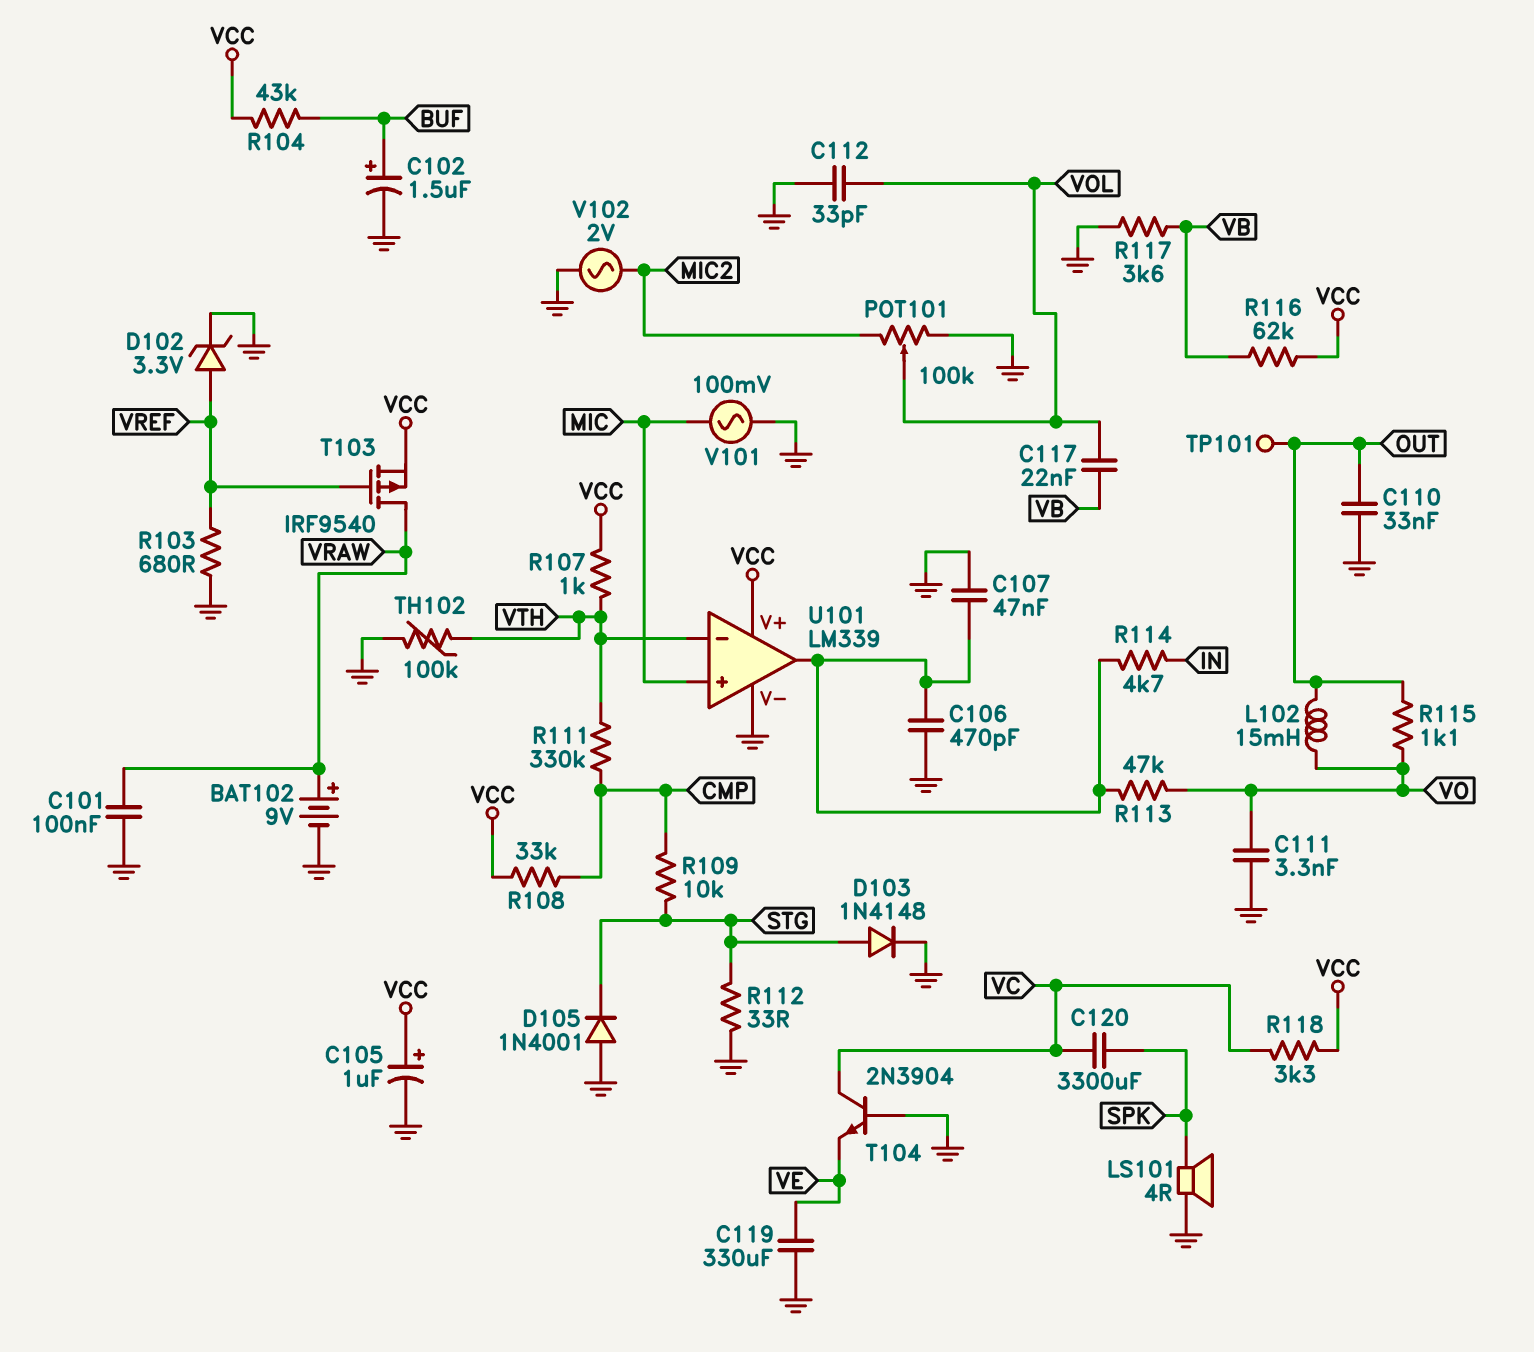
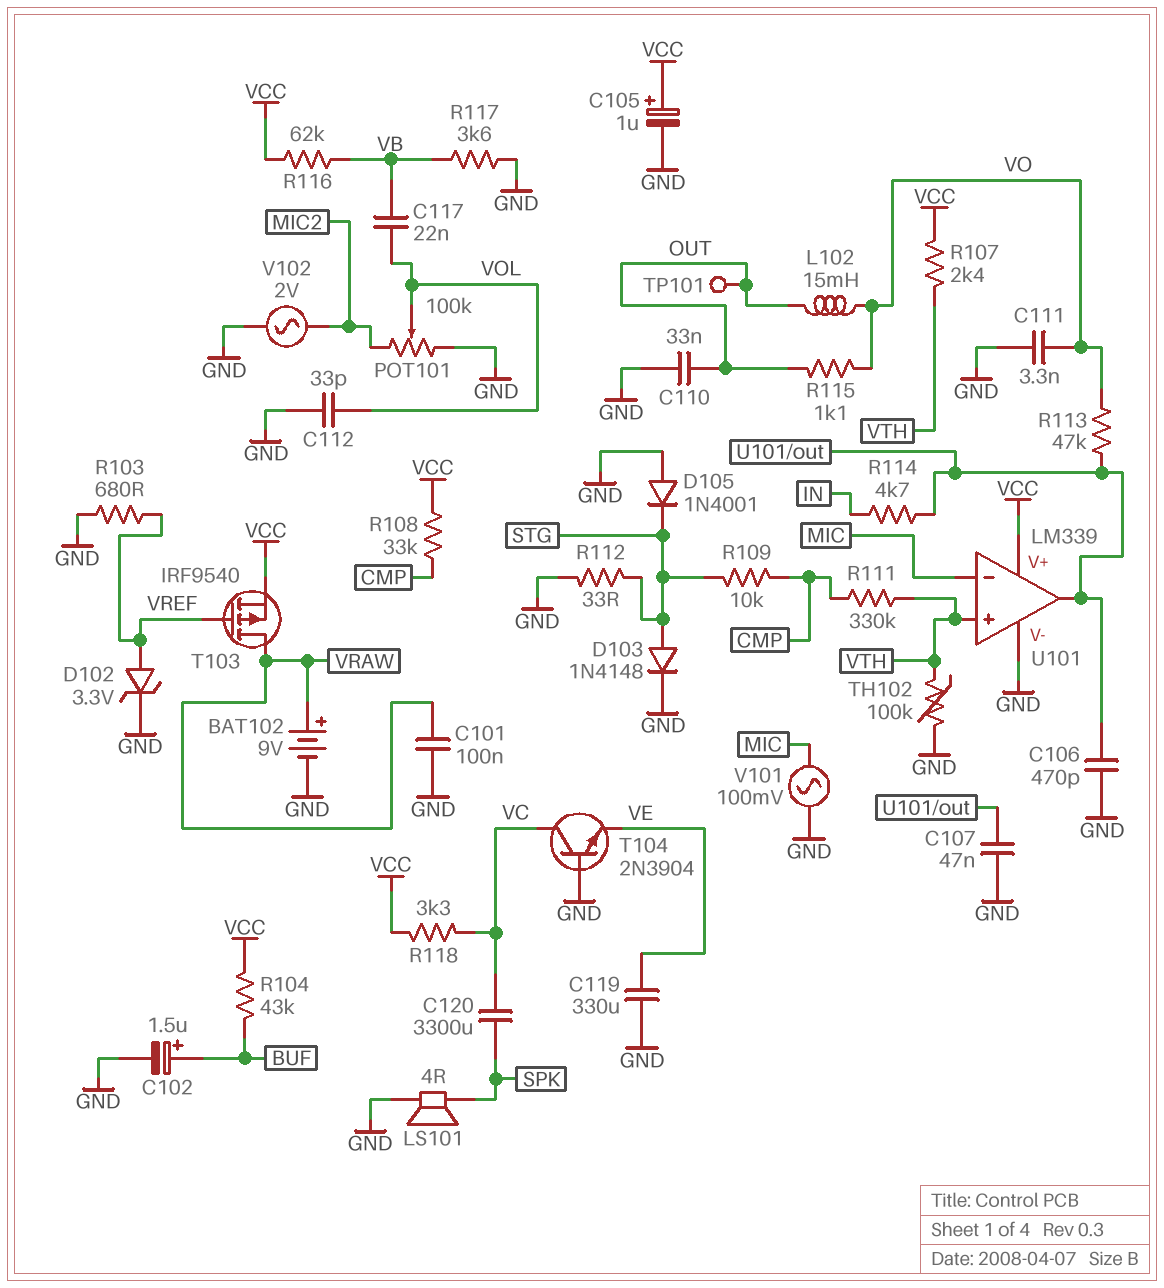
R107: 1k (VCC, VTH) -> 2.4k (VCC, VTH)
U101 pin in+: MIC -> VTH
U101 pin in-: VTH -> MIC

